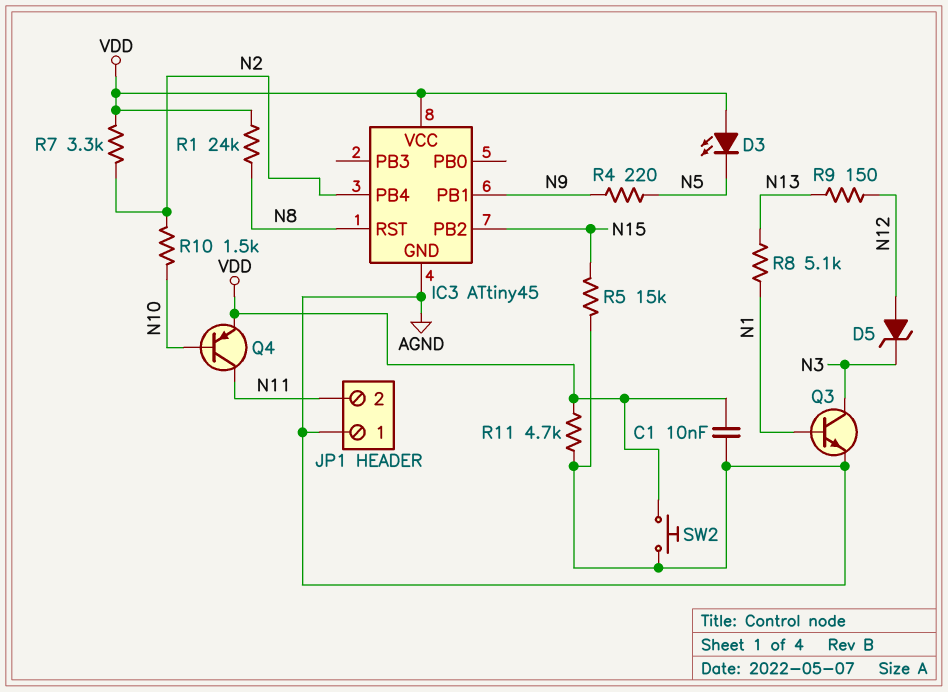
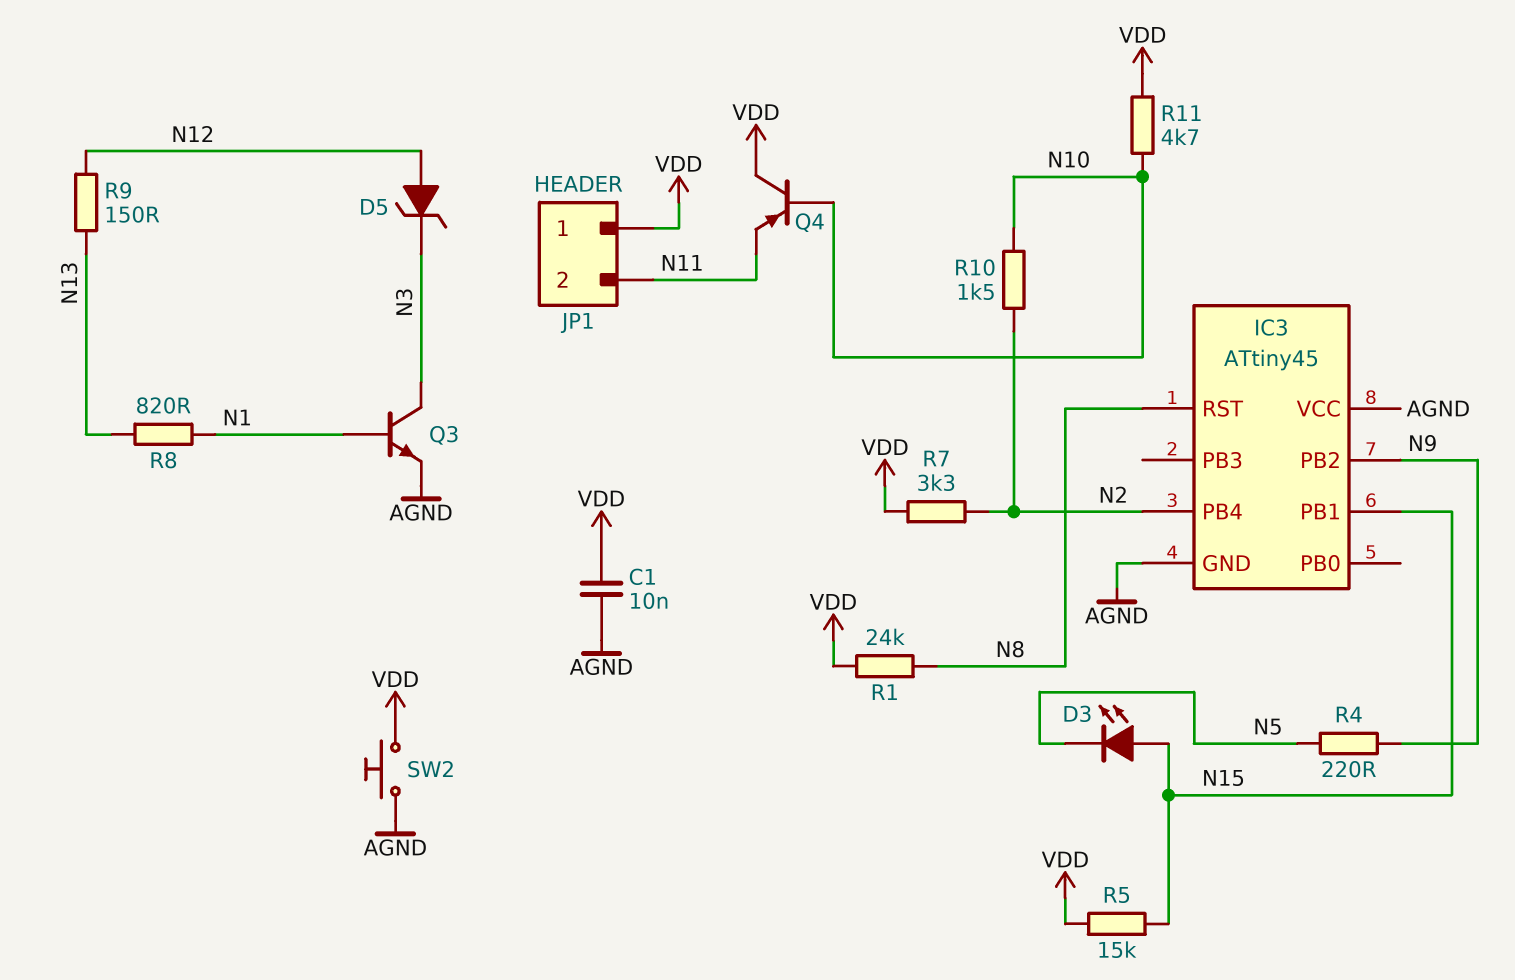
D3: LED (A VDD, K N5) -> LED (A N15, K N5)
IC3 pin PB1: N9 -> N15
IC3 pin PB2: N15 -> N9
IC3 pin VCC: VDD -> AGND
JP1 pin 1: AGND -> VDD
Q4: PNP (B N10, C N11, E VDD) -> PNP (B N10, C VDD, E N11)
R5: 15k (AGND, N15) -> 15k (N15, VDD)
R8: 5.1k (N1, N13) -> 820 (N1, N13)
R11: 4.7k (AGND, VDD) -> 4.7k (N10, VDD)

